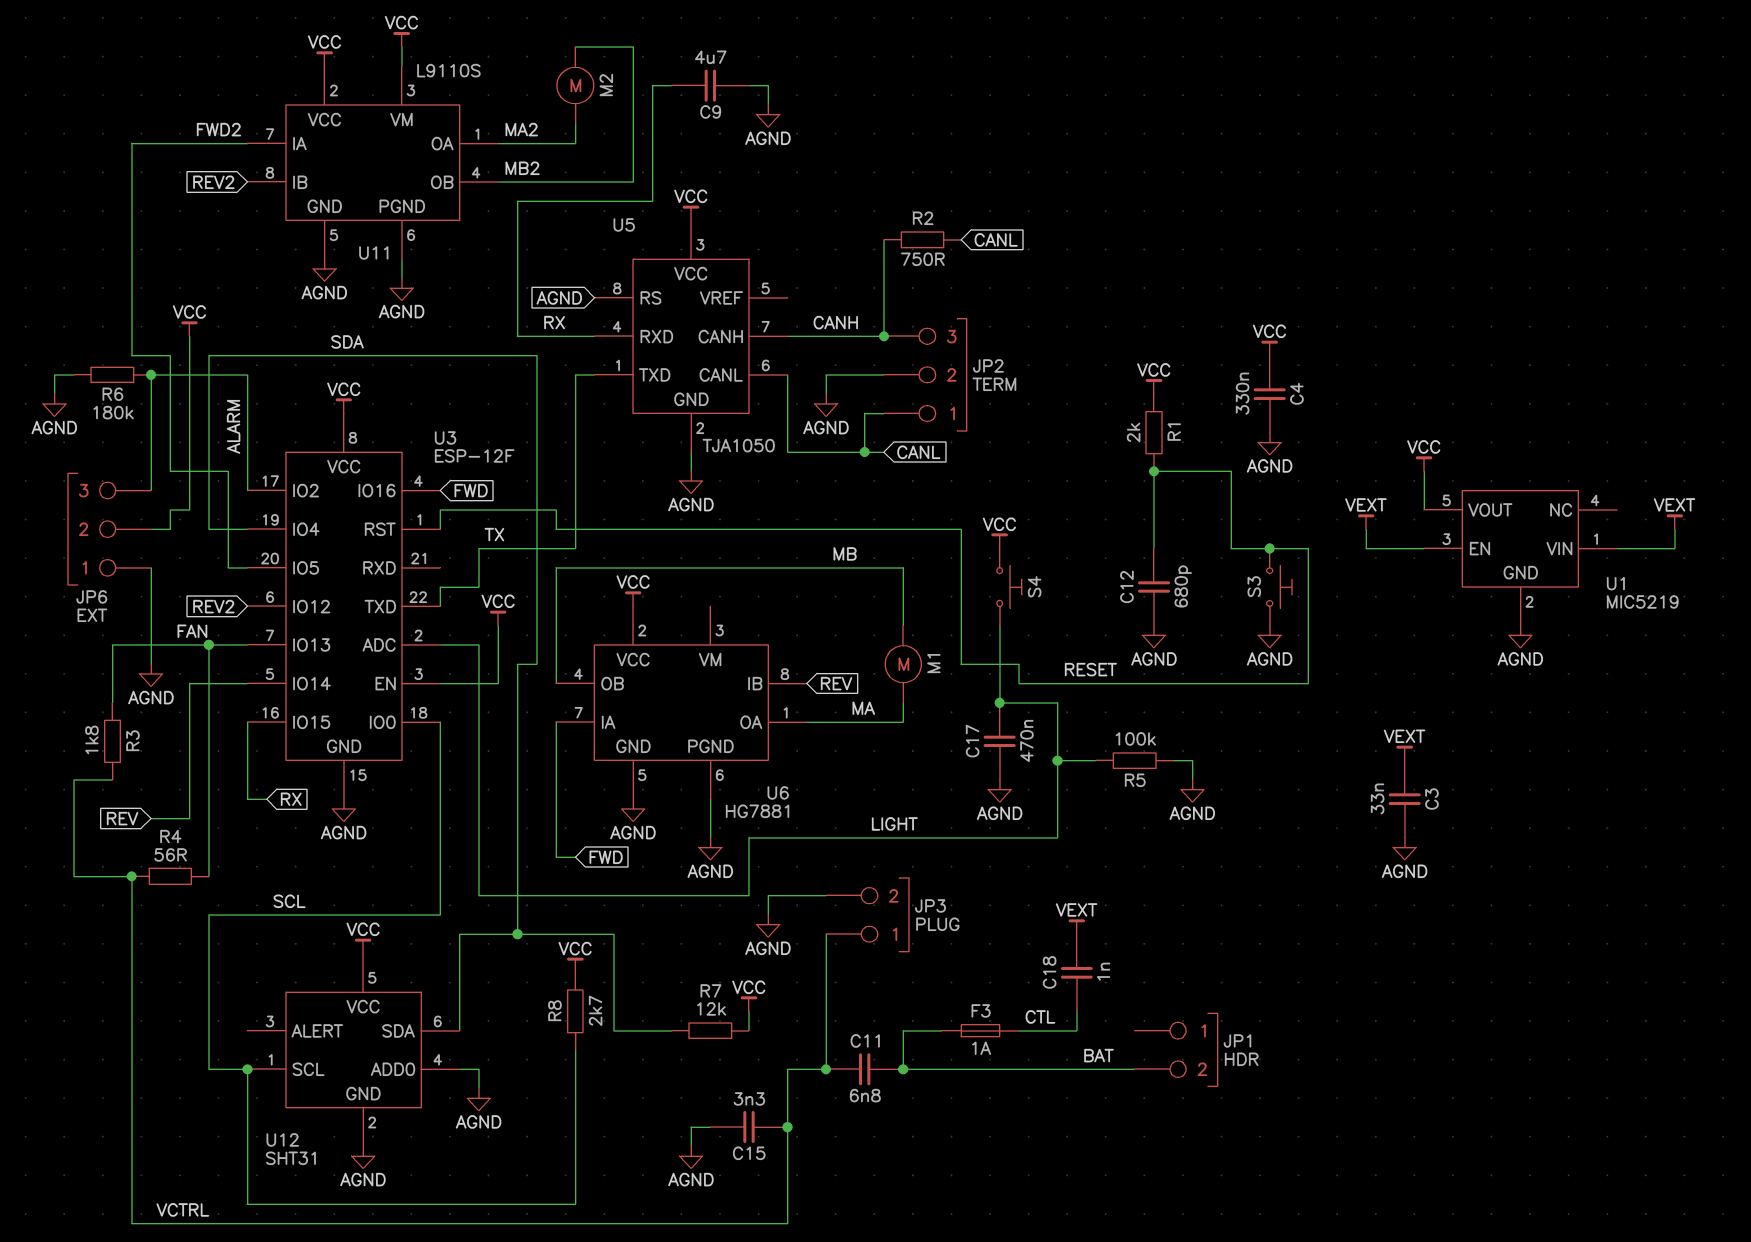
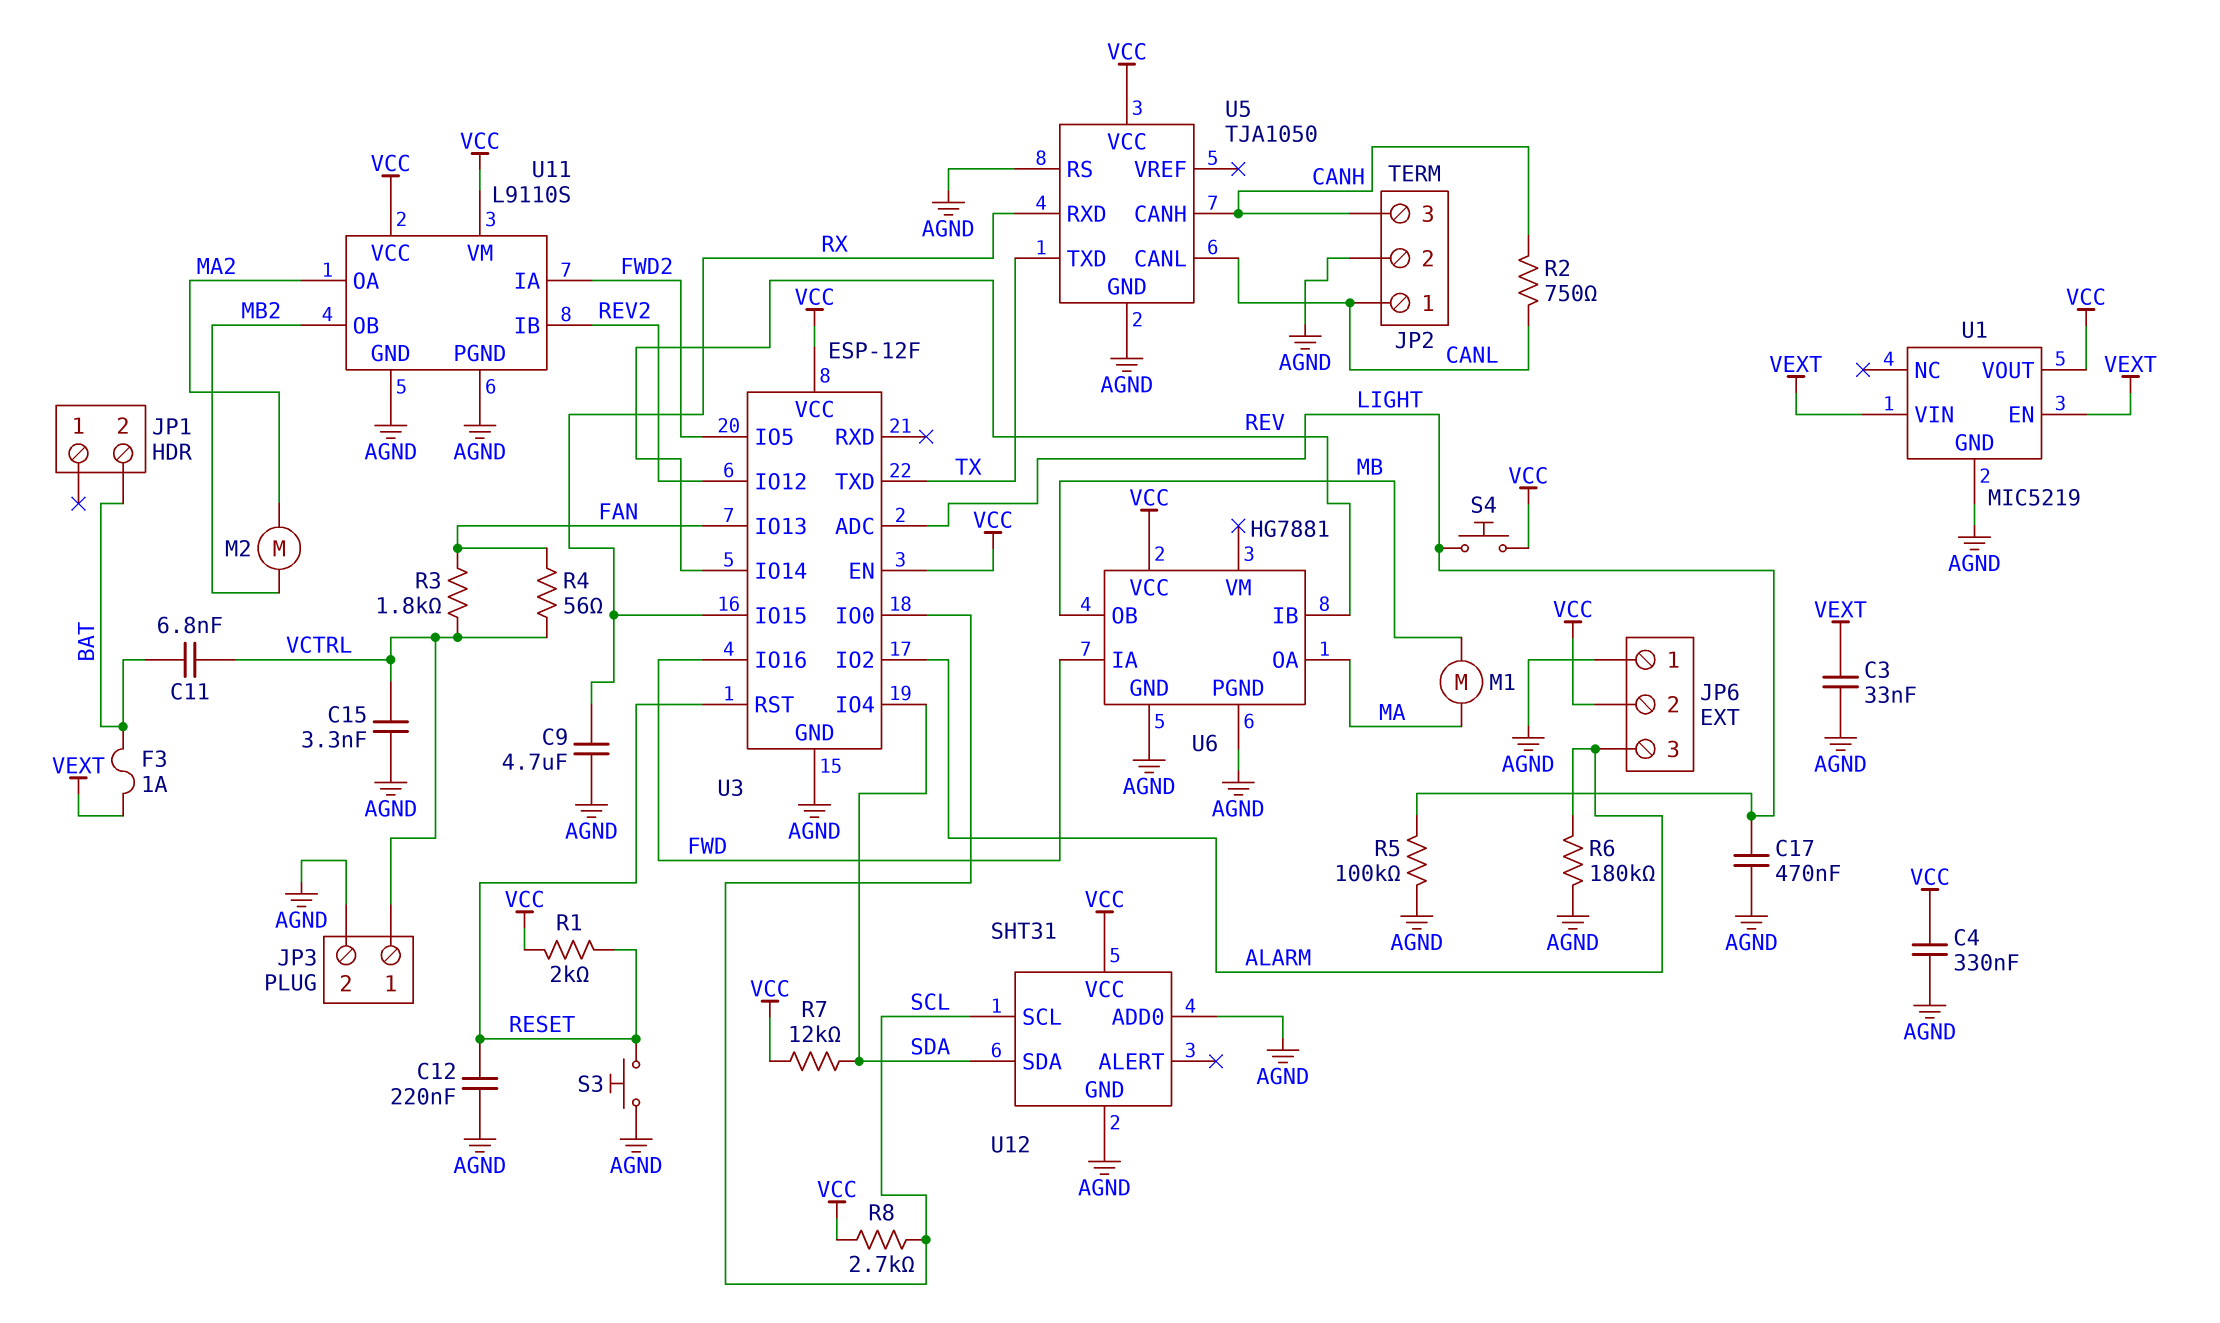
C12: 680pF (AGND, RESET) -> 220nF (AGND, RESET)
C18: 1nF (CTL, VEXT) -> none
F3: 1A (BAT, CTL) -> 1A (BAT, VEXT)

